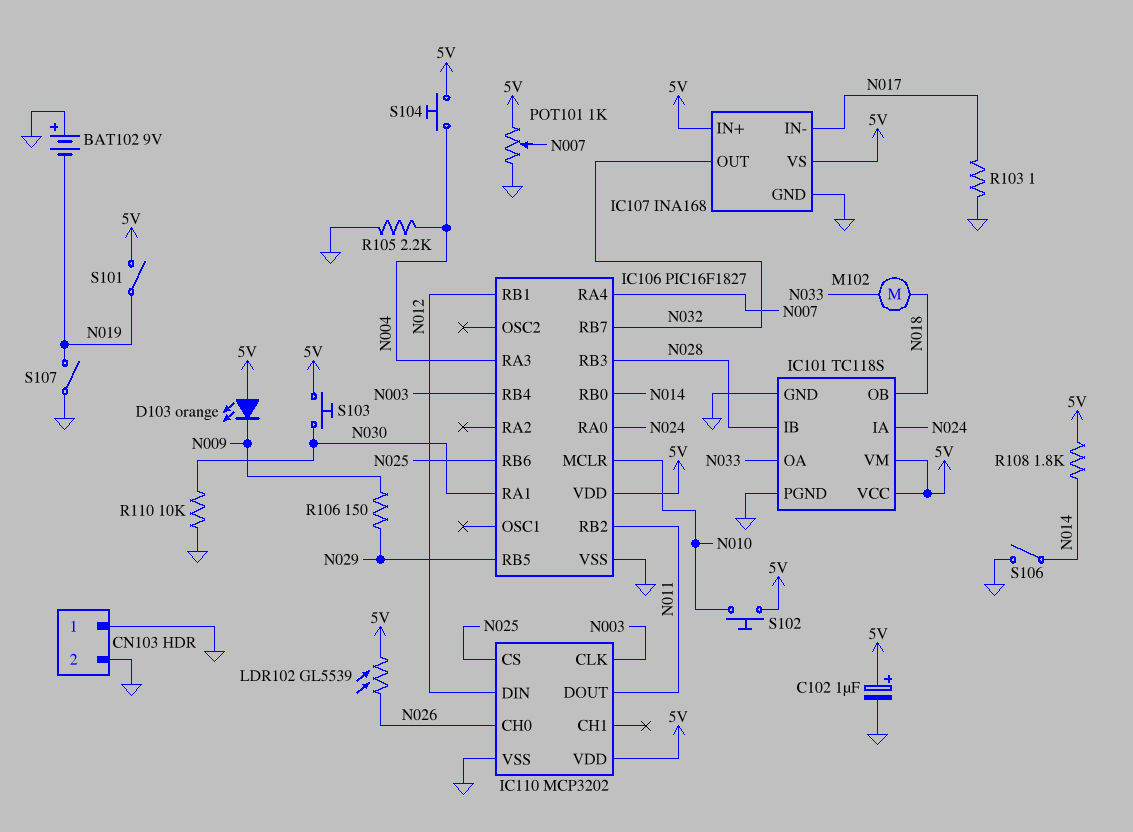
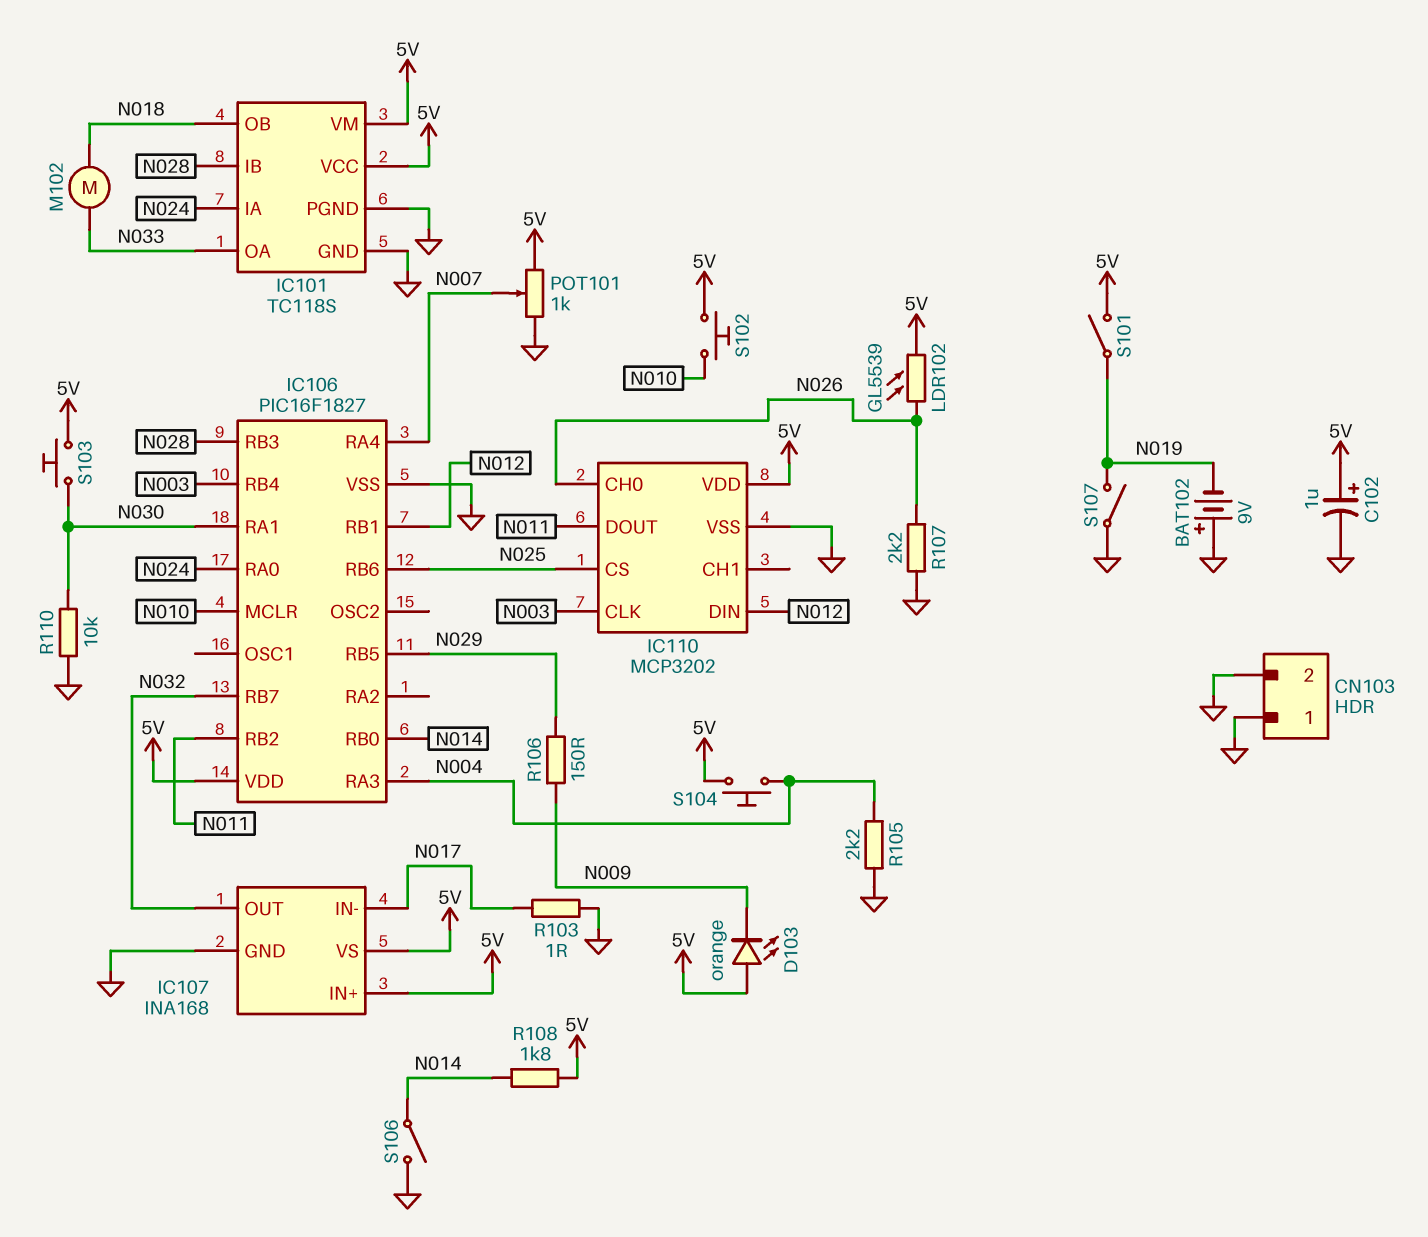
R107: none -> 2.2k (GND, N026)

